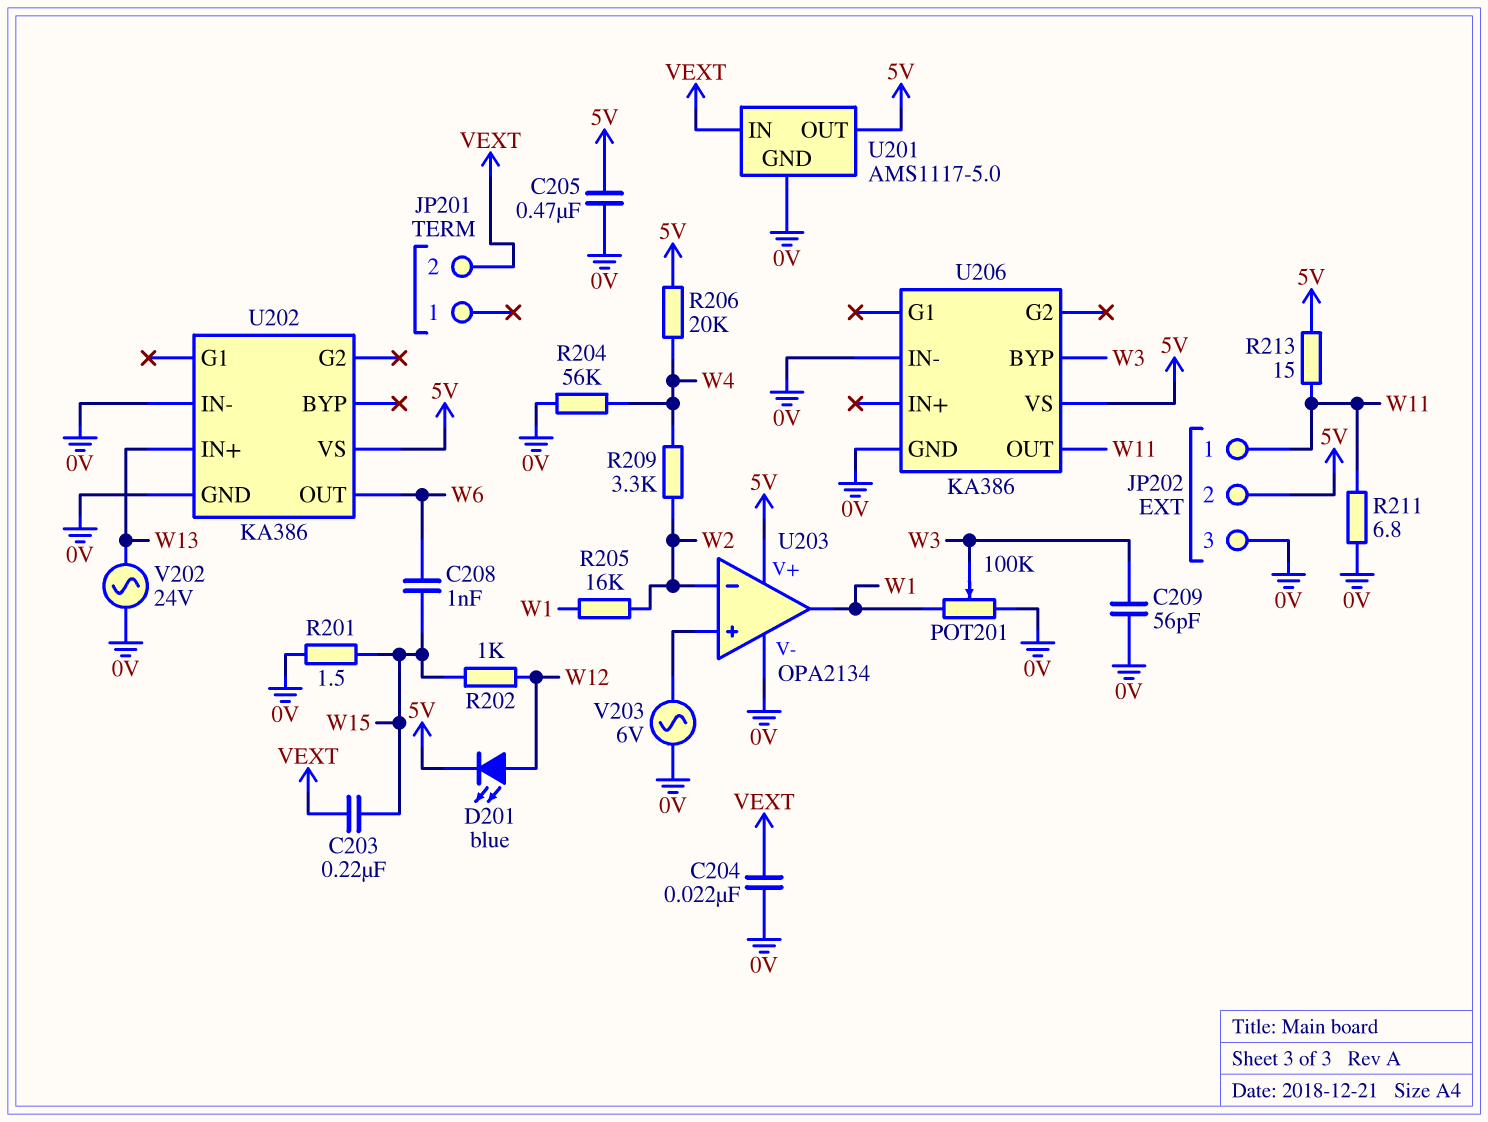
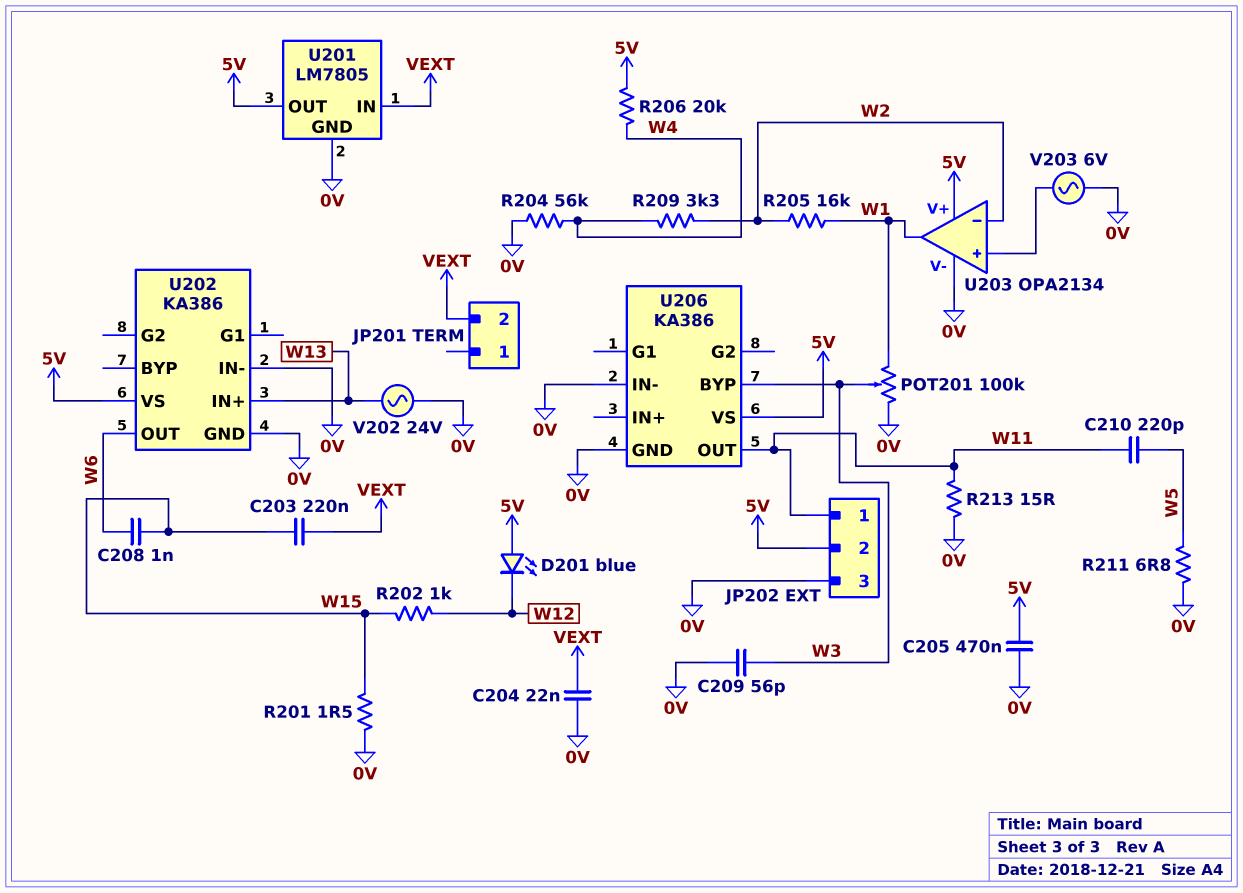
C210: none -> 220pF (W5, W11)
D201: LED blue (A W12, K 5V) -> LED blue (A 5V, K W12)
R211: 6.8 (0V, W11) -> 6.8 (0V, W5)
R213: 15 (5V, W11) -> 15 (0V, W11)
U201: AMS1117-5.0 -> LM7805

